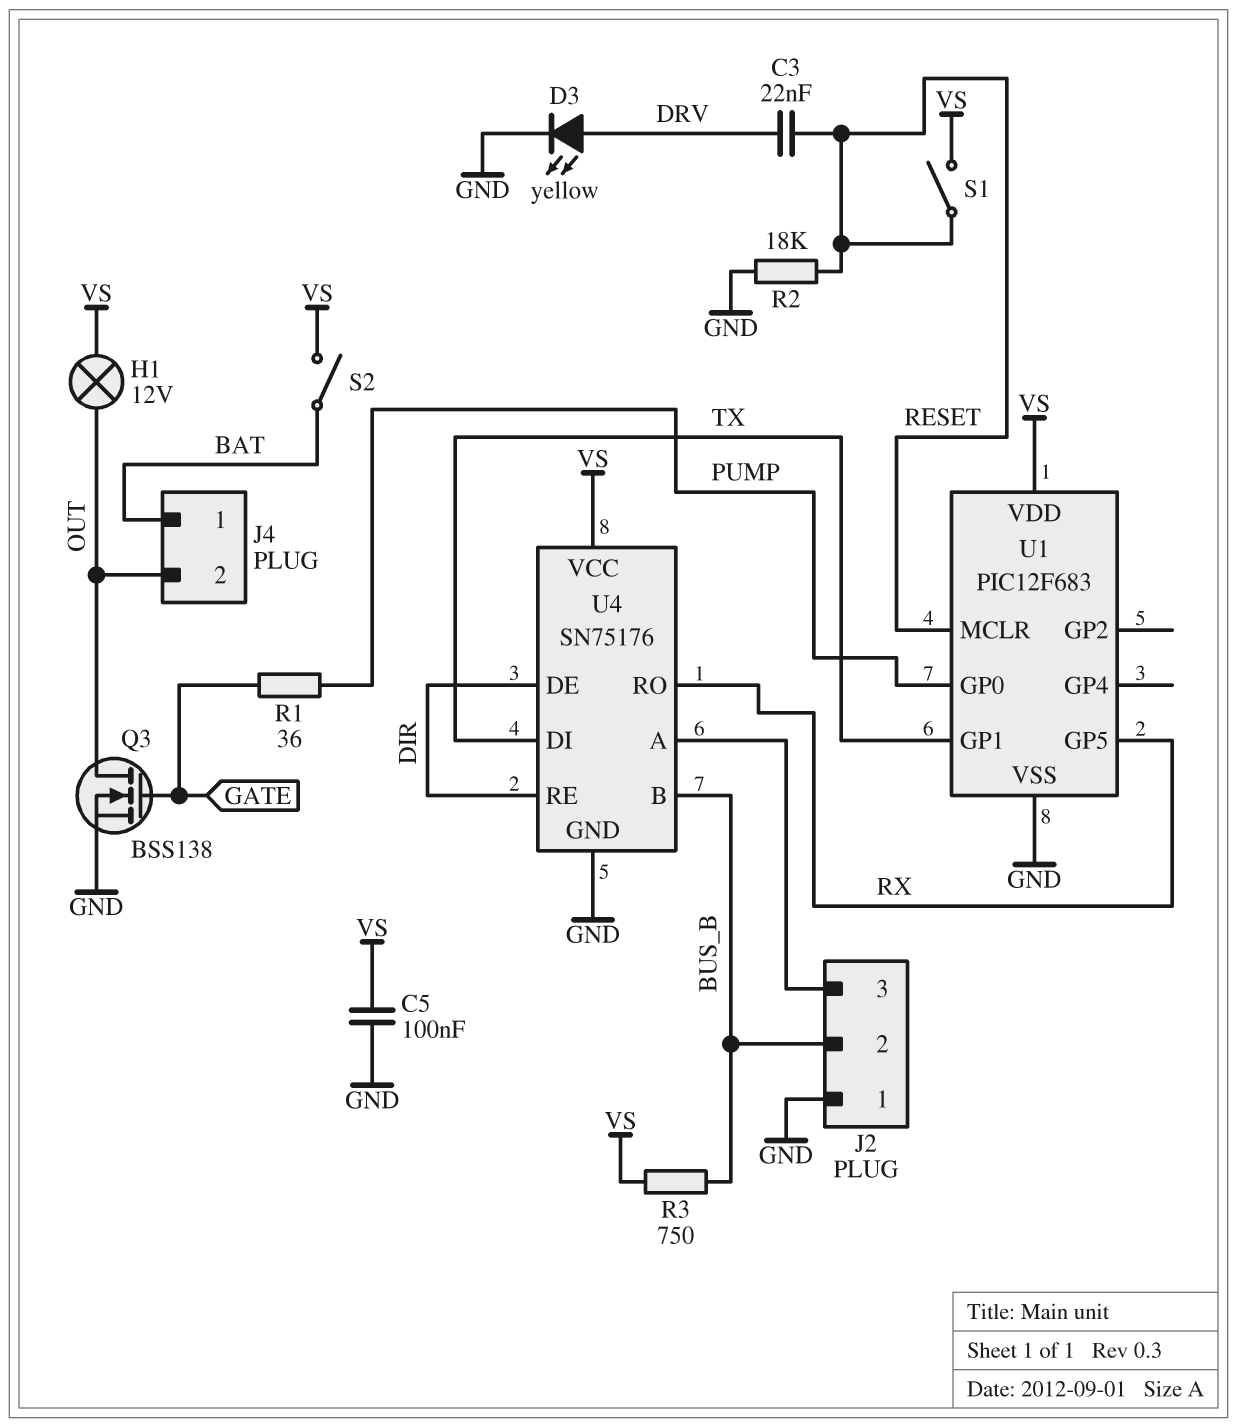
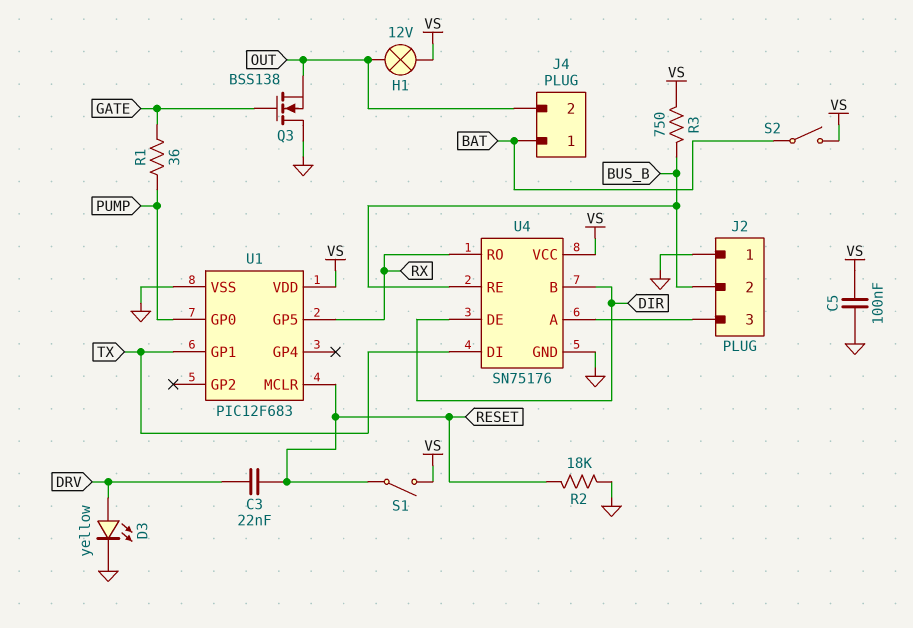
Q3: NMOS BSS138 (G GATE, D OUT, S GND) -> NMOS BSS138 (G GATE, D GND, S OUT)
U4 pin B: BUS_B -> DIR
U4 pin RE: DIR -> BUS_B

